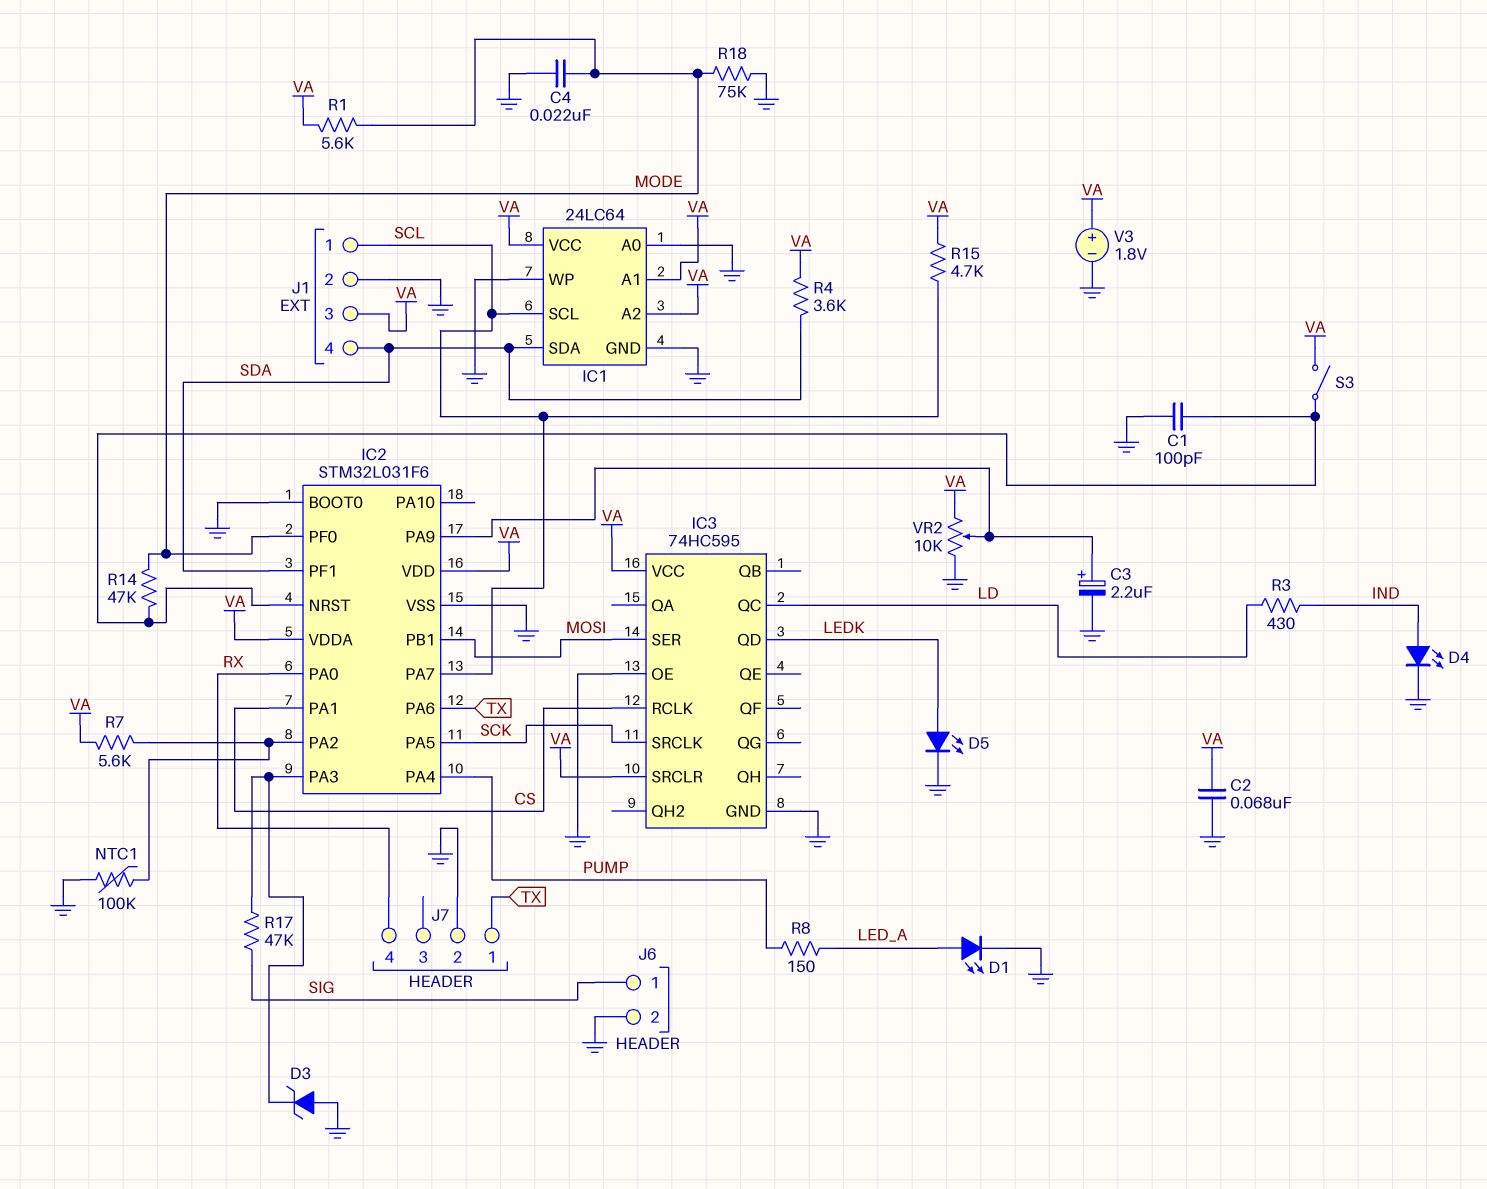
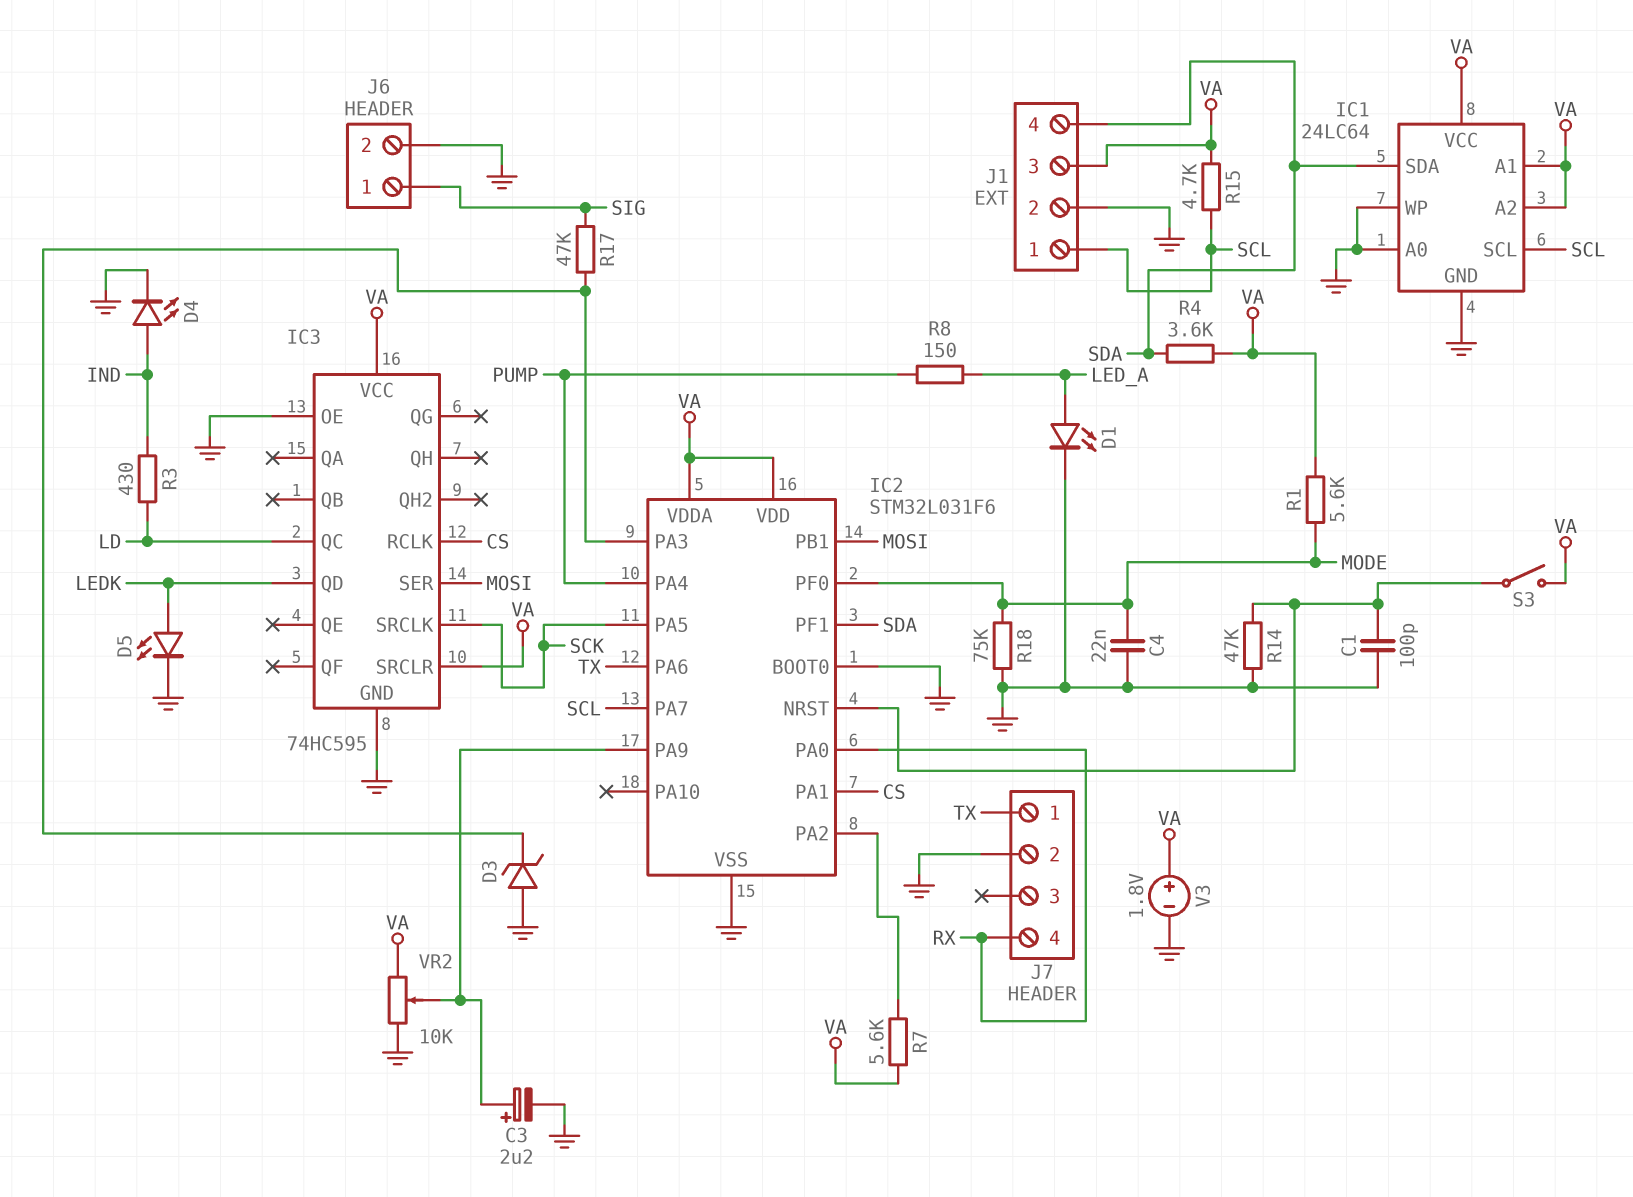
C2: 68nF (GND, VA) -> none
NTC1: 100k (GND, IC2/PA2) -> none
R14: 47k (IC2/NRST, MODE) -> 47k (GND, IC2/NRST)

